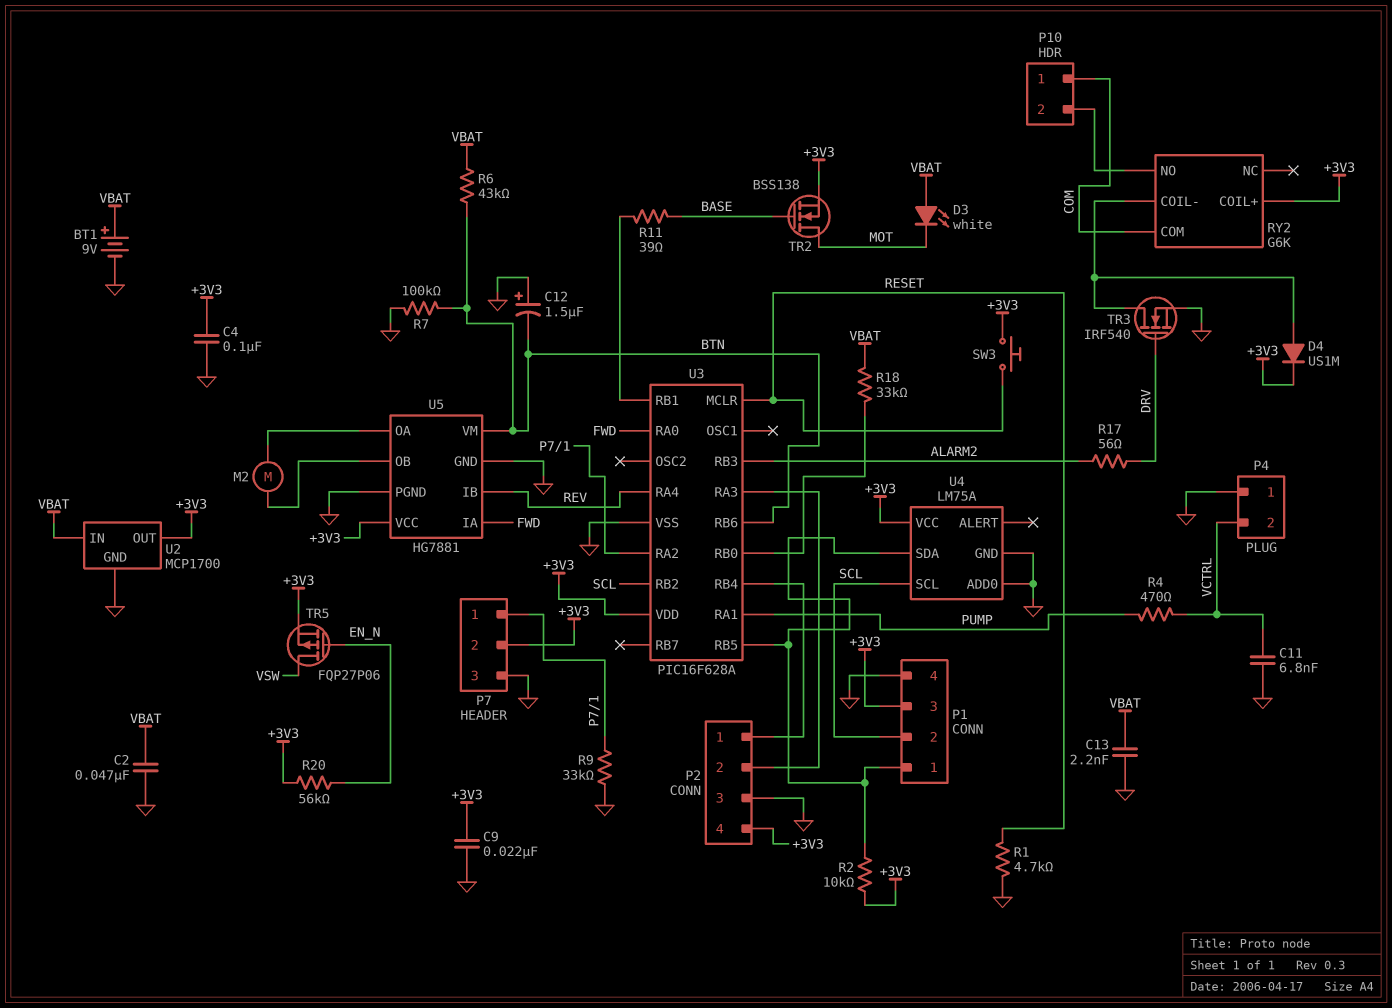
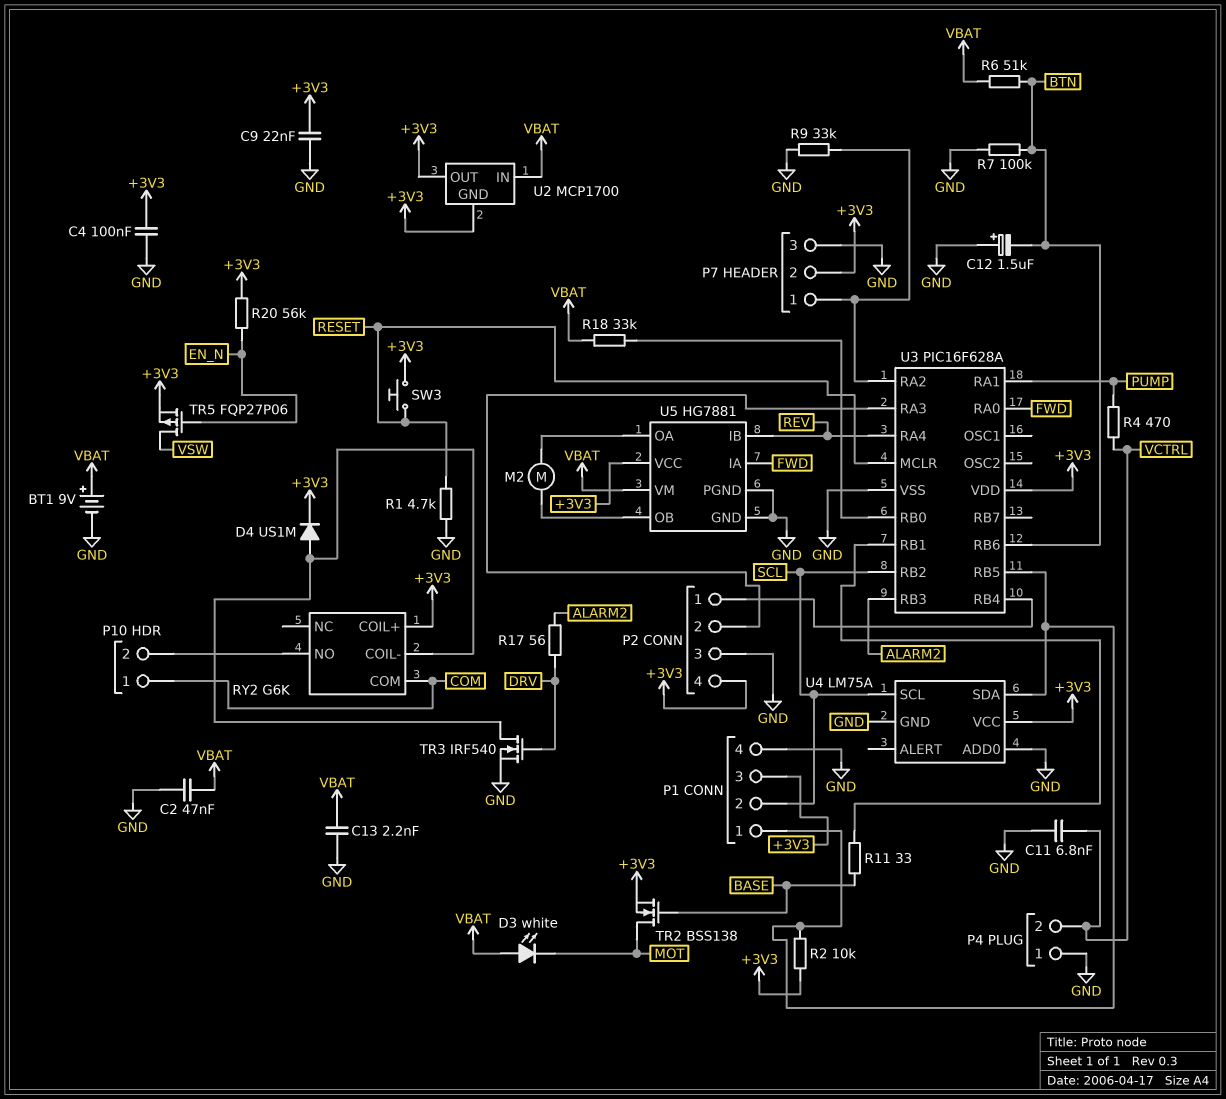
R6: 43k (BTN, VBAT) -> 51k (BTN, VBAT)
R11: 39 (BASE, U3/RB1) -> 33 (BASE, U3/RB1)
U2 pin GND: GND -> +3V3
U5 pin VM: BTN -> VBAT

